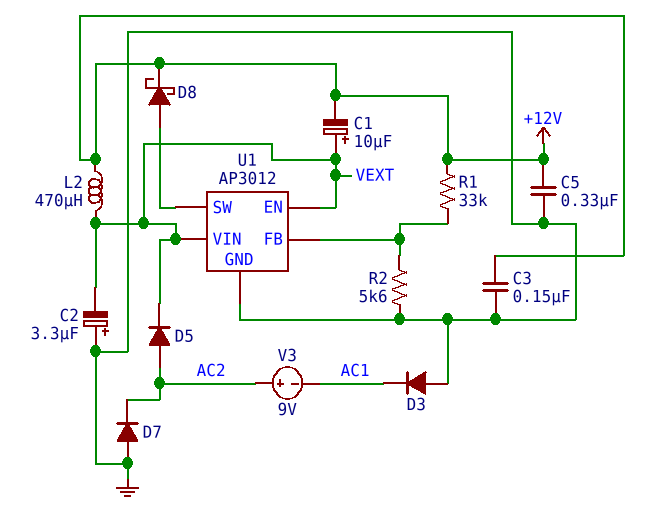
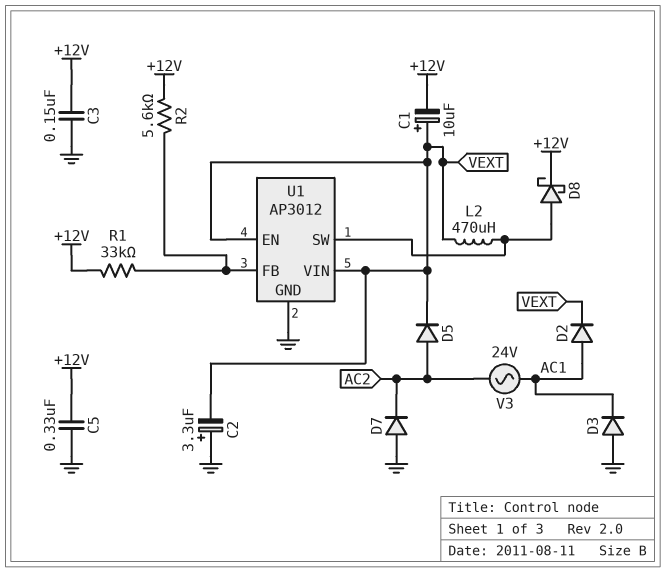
D2: none -> diode (A AC1, K VEXT)
L2: 470uH (+12V, VEXT) -> 470uH (U1/SW, VEXT)
R2: 5.6k (GND, U1/FB) -> 5.6k (+12V, U1/FB)
V3: 9V (plus AC2, minus AC1) -> AC 24V (AC1, AC2)

